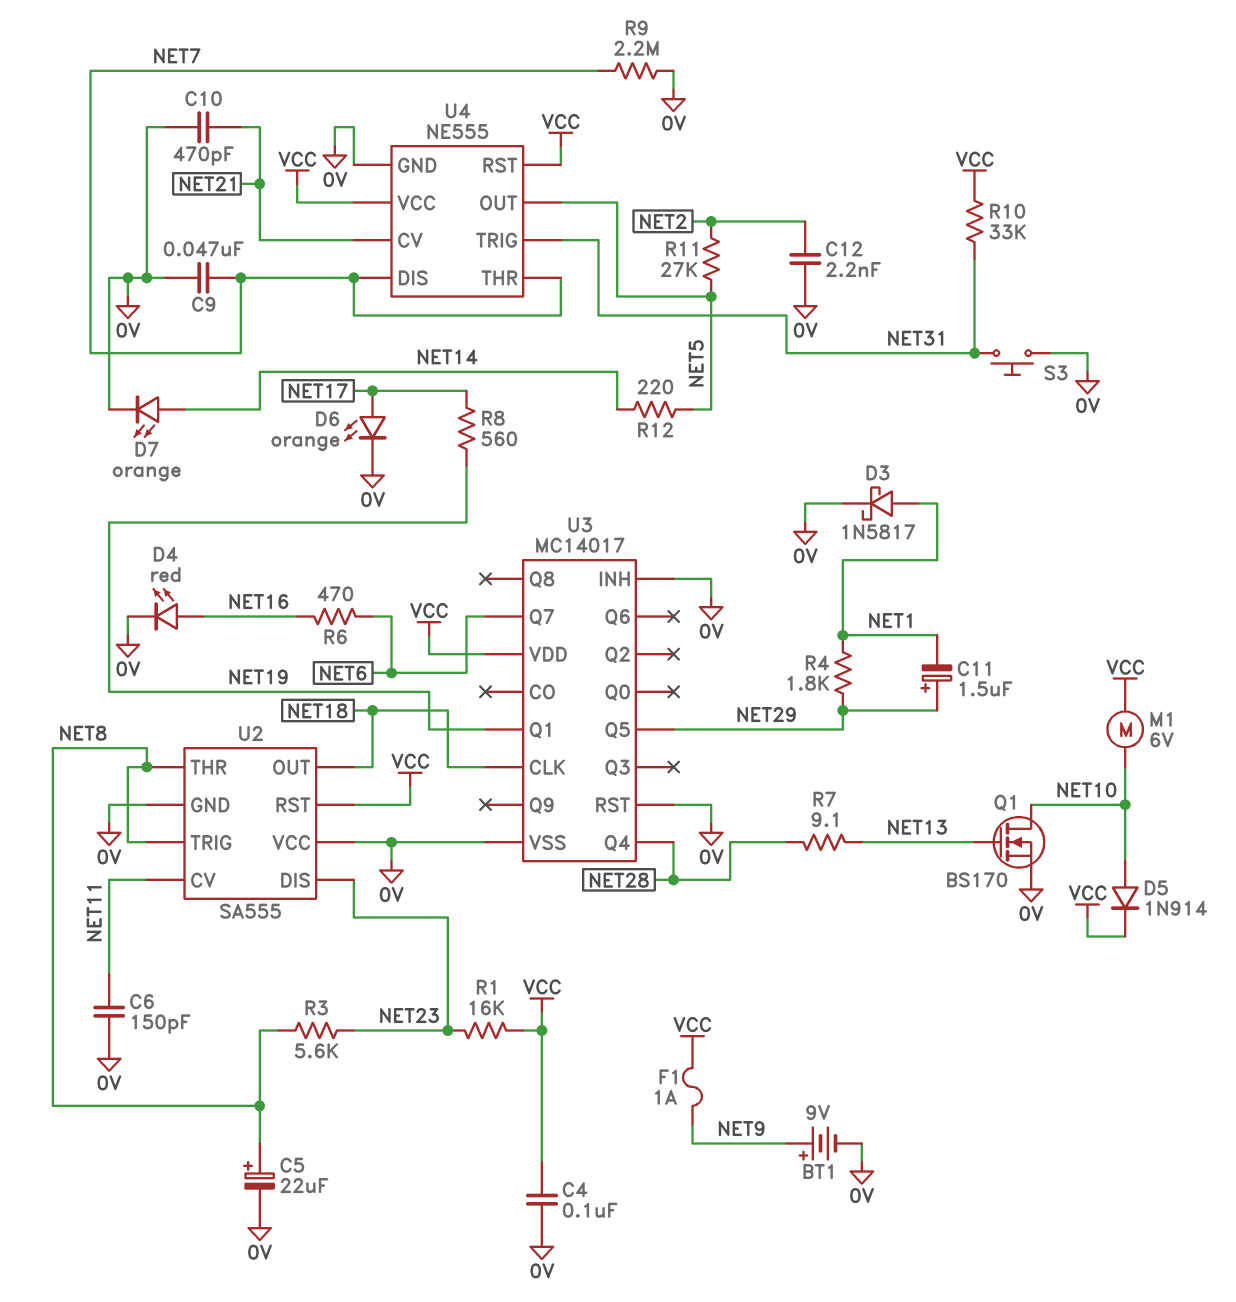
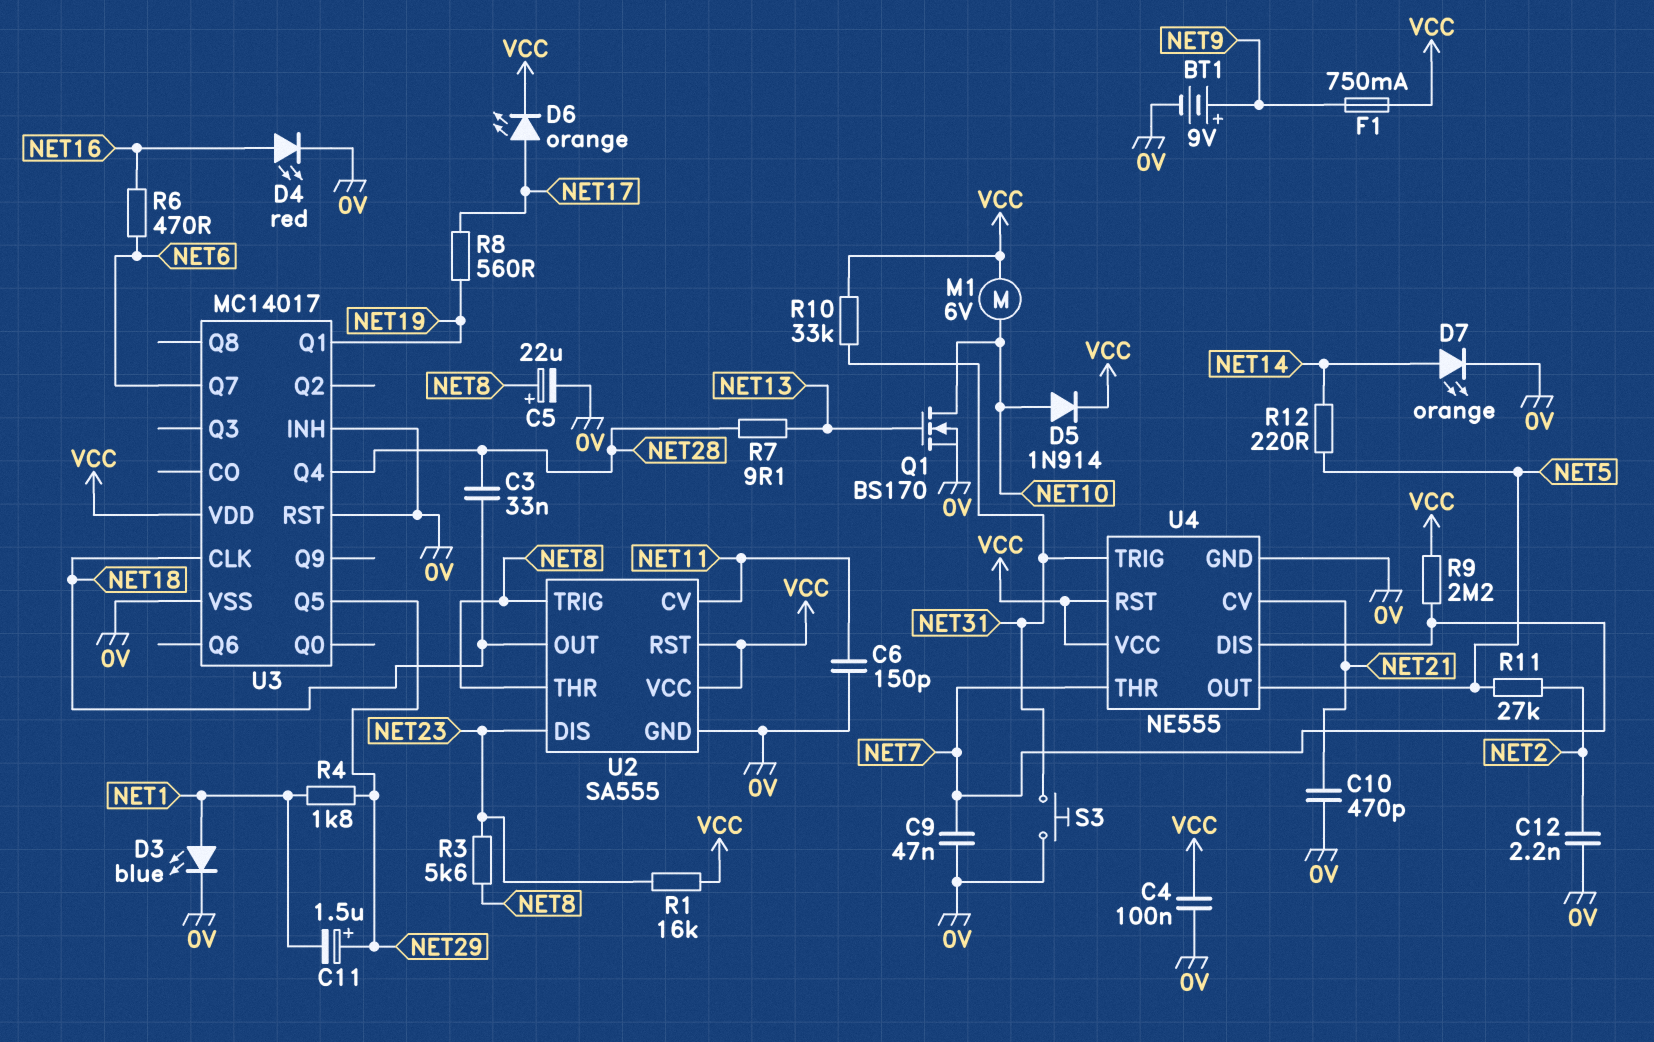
C3: none -> 33nF (NET18, NET28)
D3: schottky 1N5817 (A NET1, K 0V) -> LED blue (A NET1, K 0V)
D6: LED orange (A NET17, K 0V) -> LED orange (A NET17, K VCC)
F1: 1A (NET9, VCC) -> 750mA (NET9, VCC)
R9: 2.2M (0V, NET7) -> 2.2M (NET7, VCC)
U2 pin VCC: 0V -> VCC

